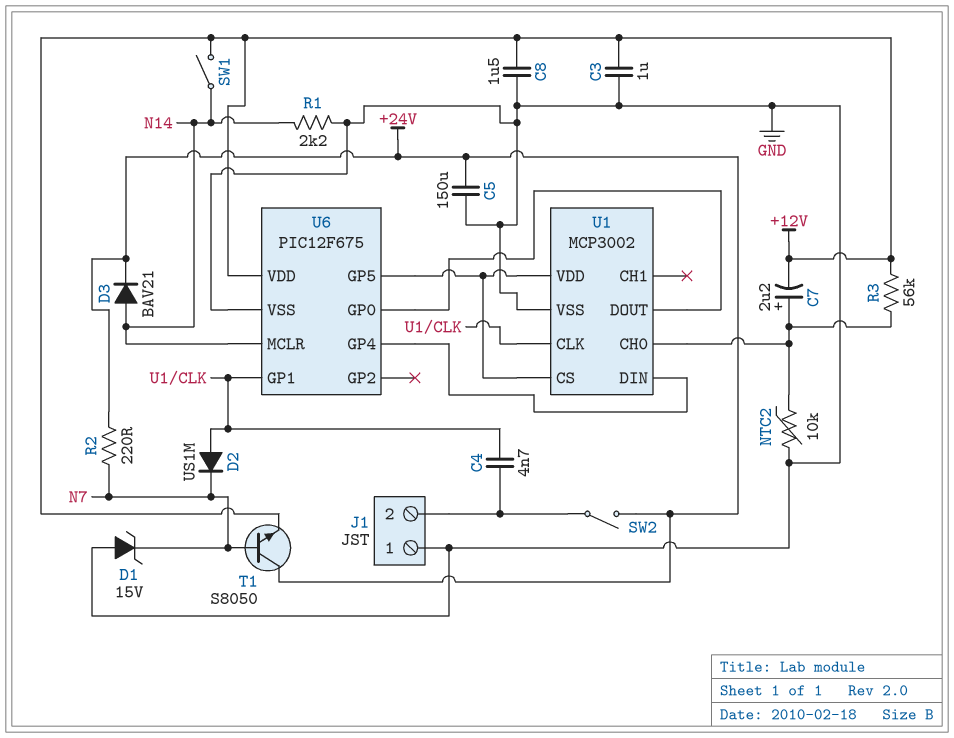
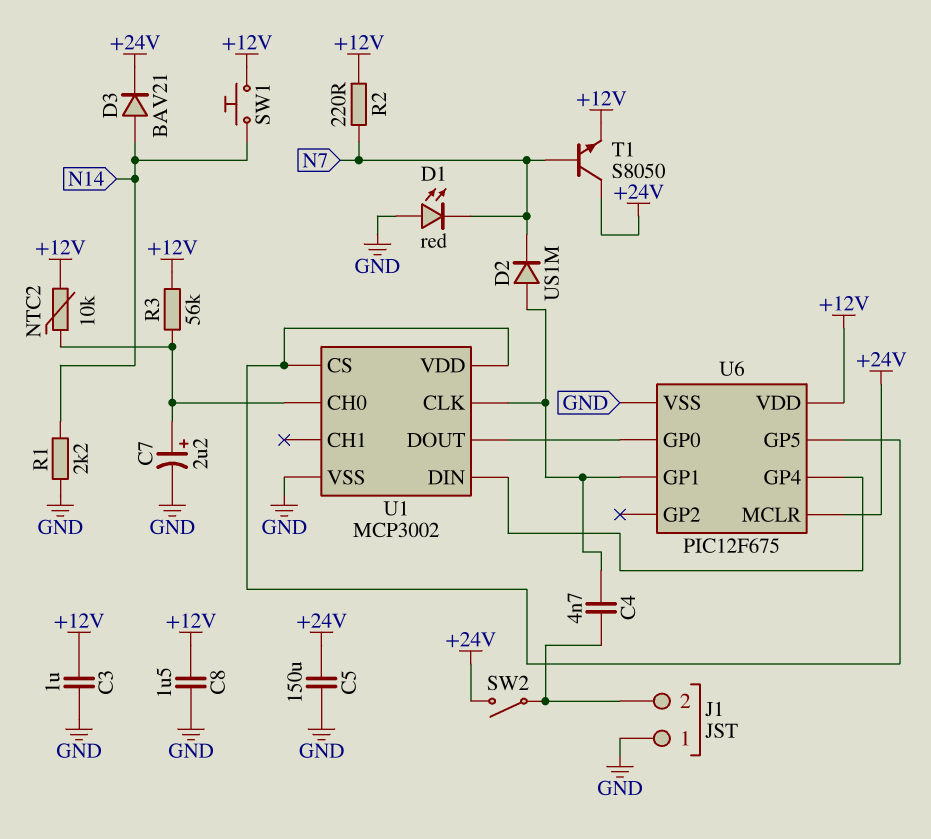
C7: 2.2uF (plus U1/CH0, minus +12V) -> 2.2uF (plus U1/CH0, minus GND)
D1: zener 15V (A GND, K N7) -> LED red (A GND, K N7)
NTC2: 10k (GND, U1/CH0) -> 10k (+12V, U1/CH0)
R2: 220 (+24V, N7) -> 220 (+12V, N7)
SW1: switch (+12V, N14) -> button (+12V, N14)
U6 pin MCLR: N14 -> +24V

